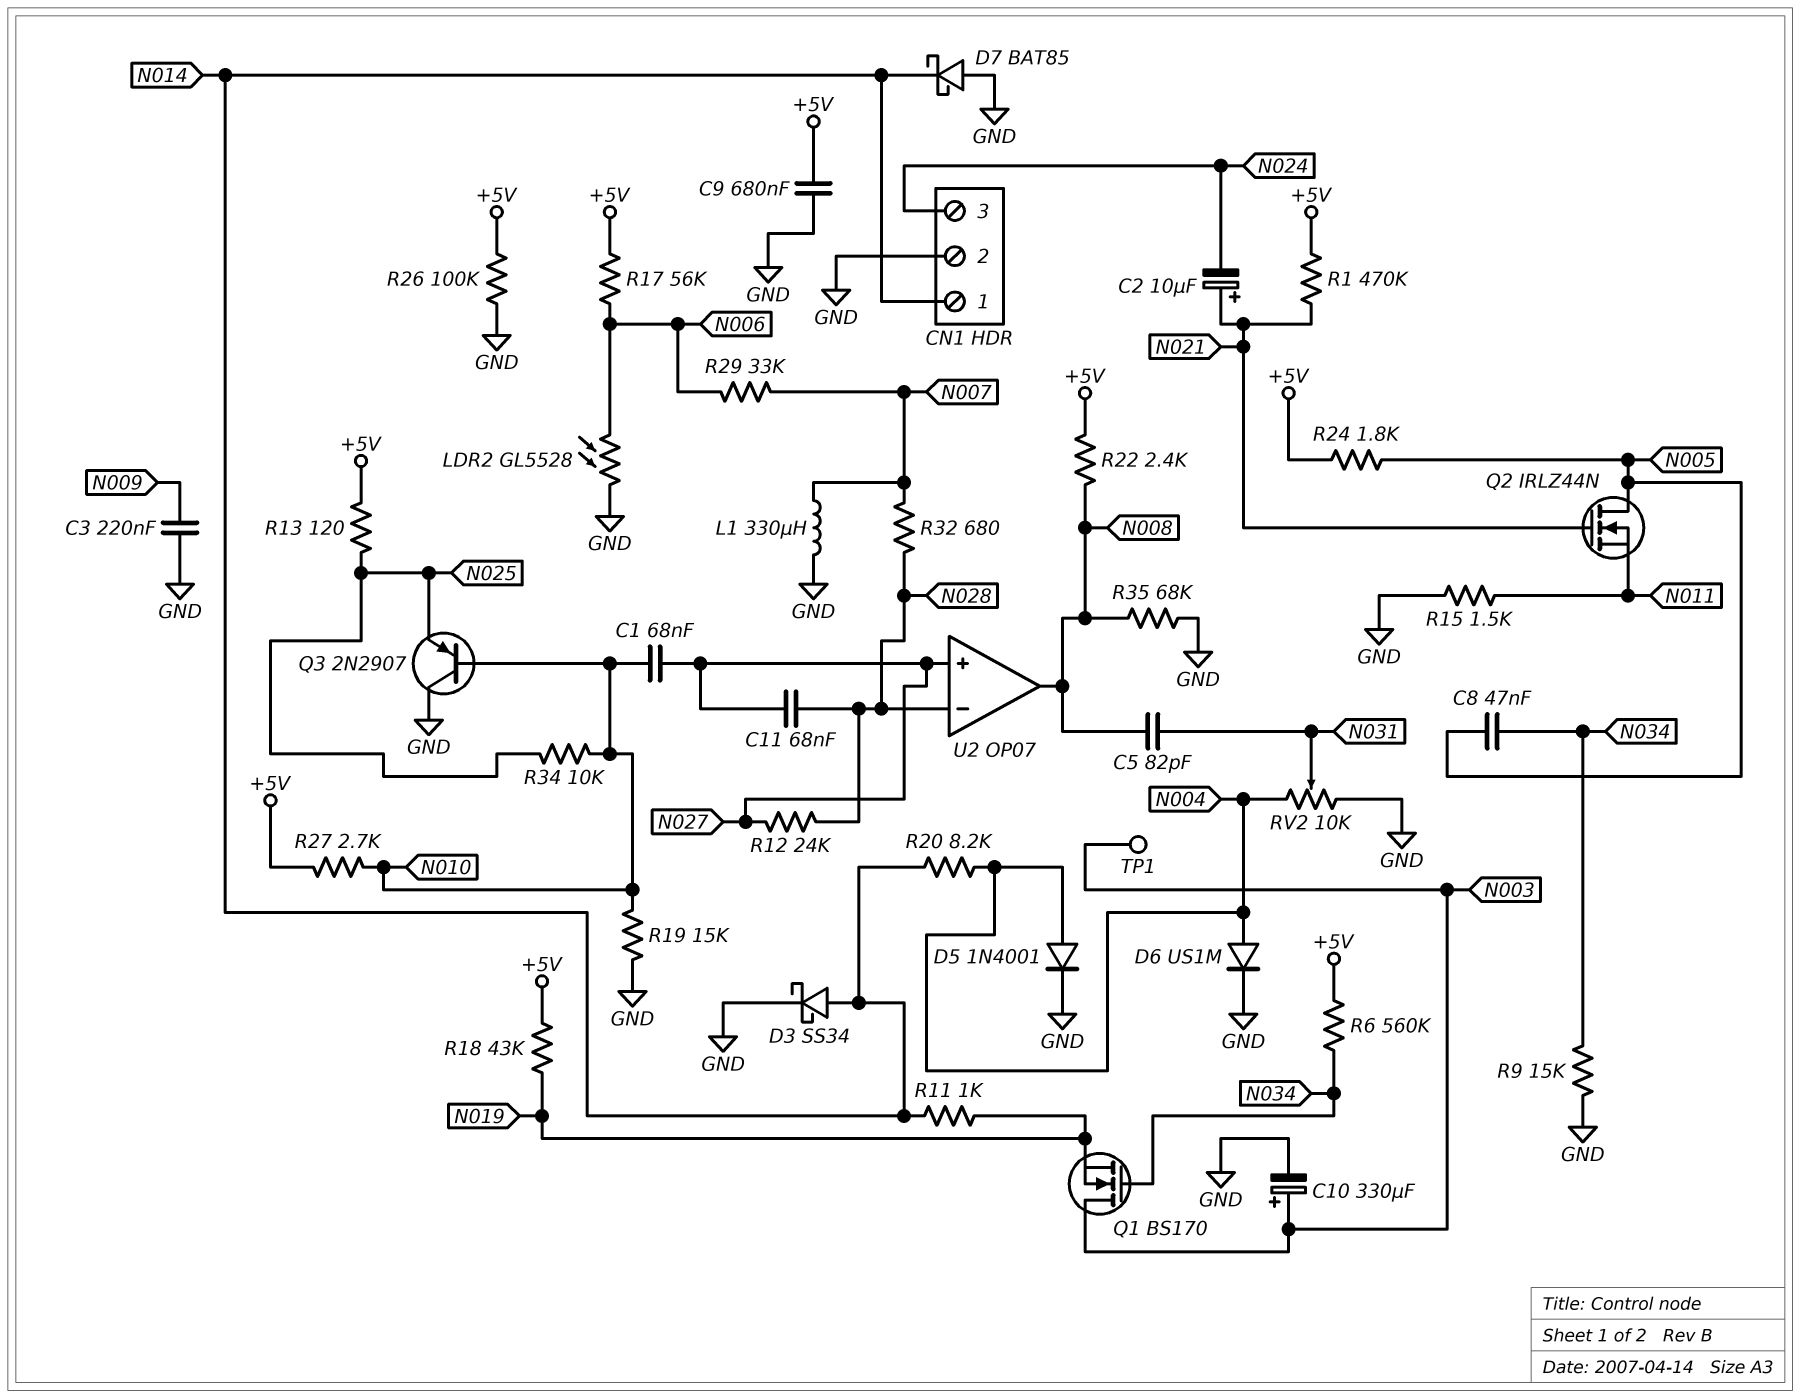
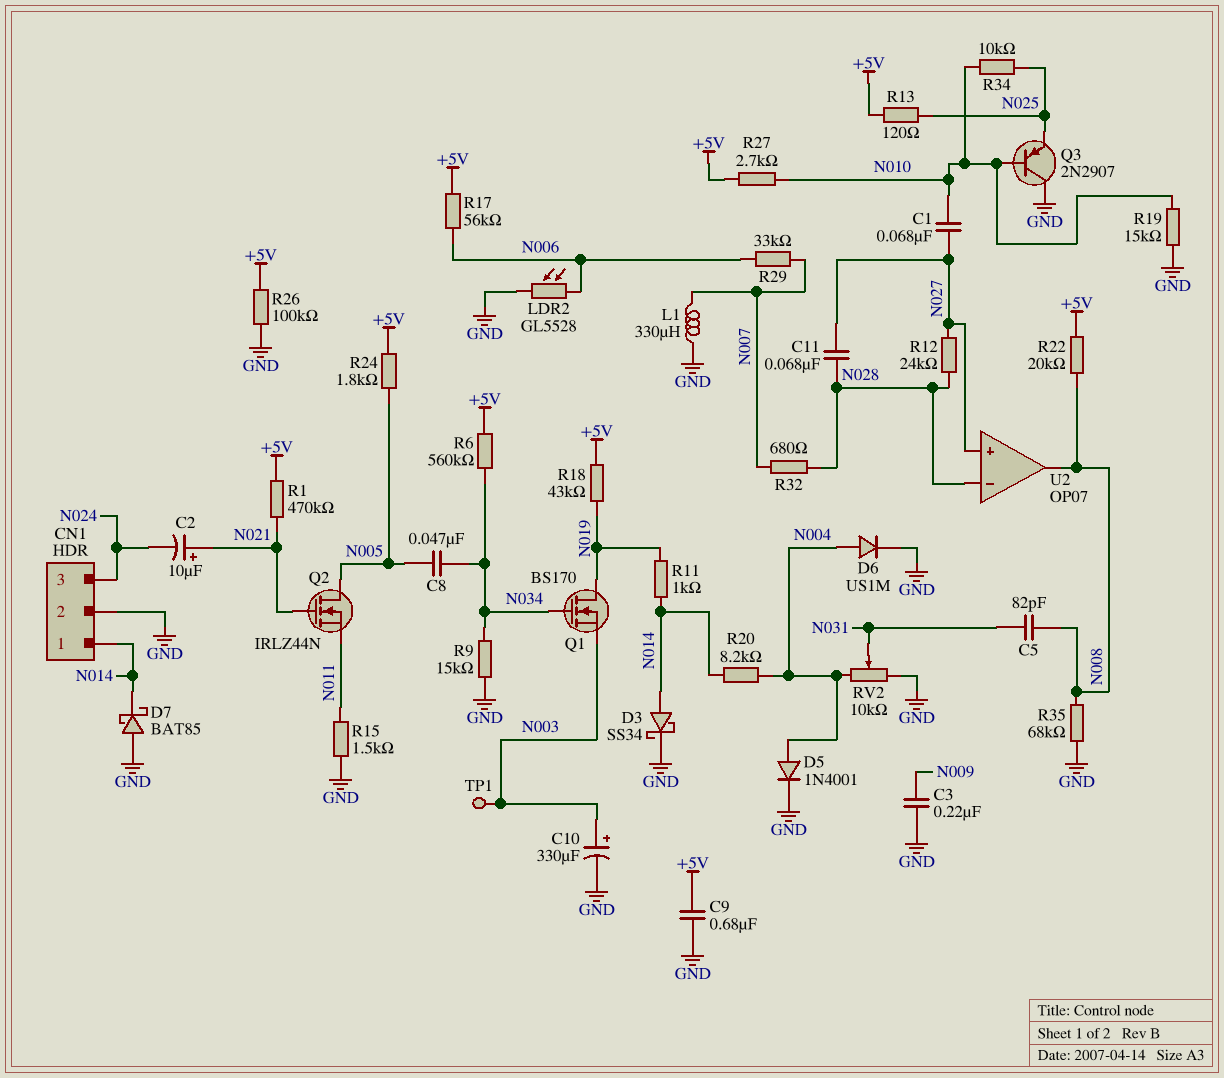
Q1: NMOS BS170 (G N034, D N003, S N019) -> NMOS BS170 (G N034, D N019, S N003)
R22: 2.4k (+5V, N008) -> 20k (+5V, N008)

